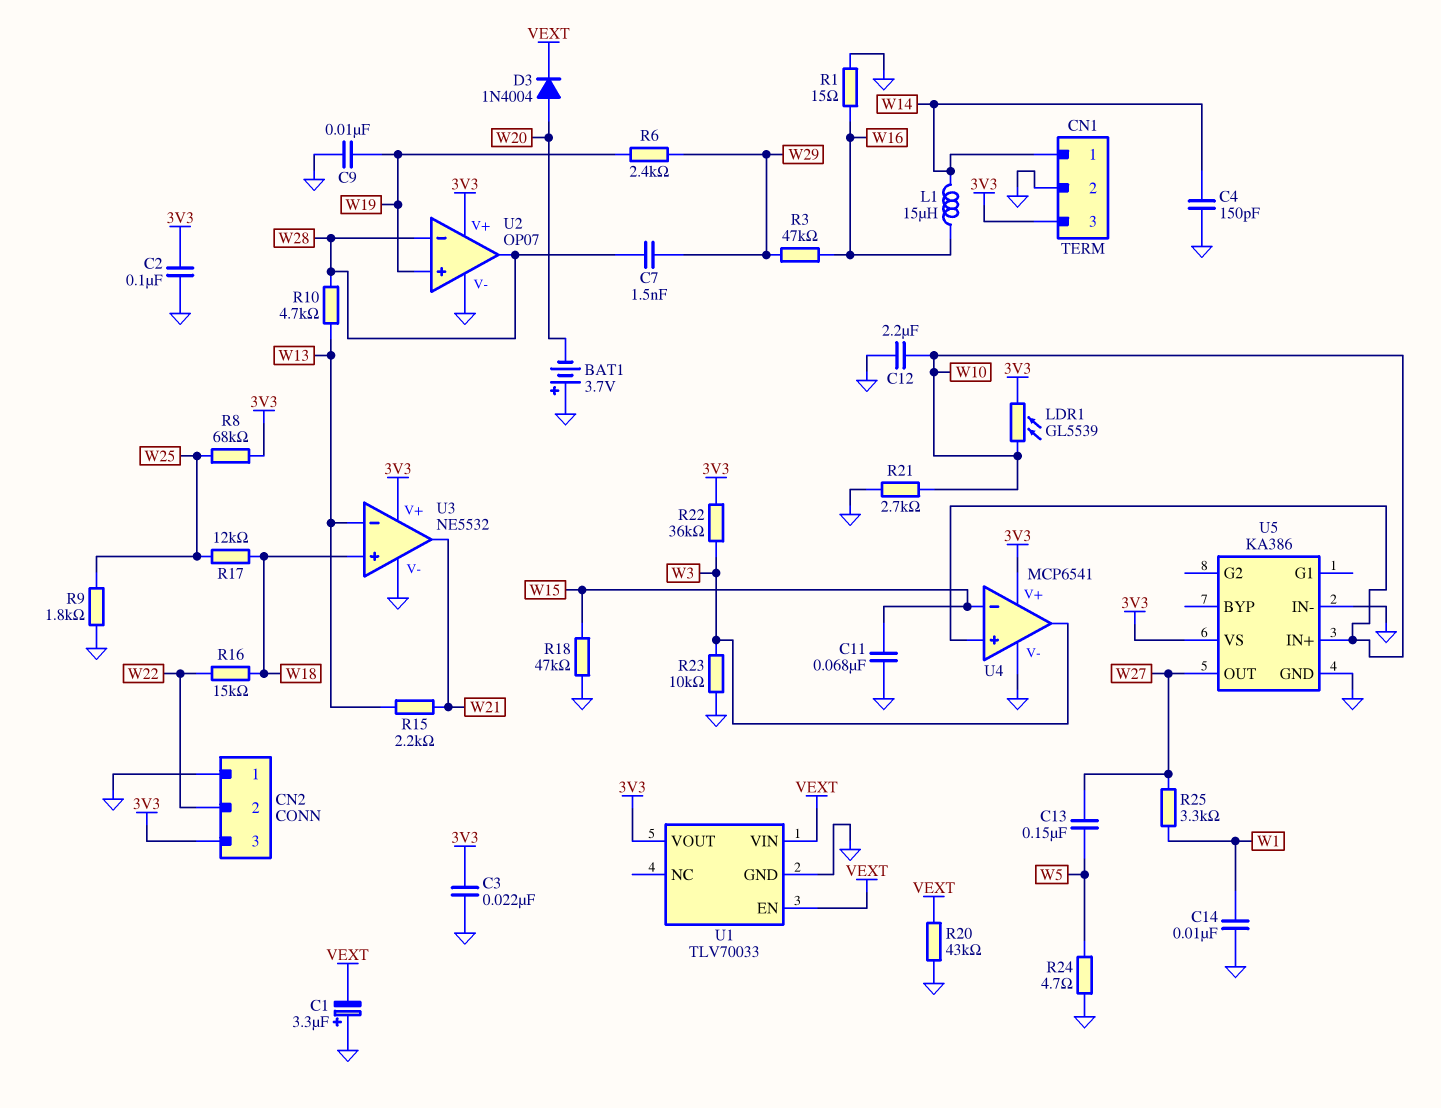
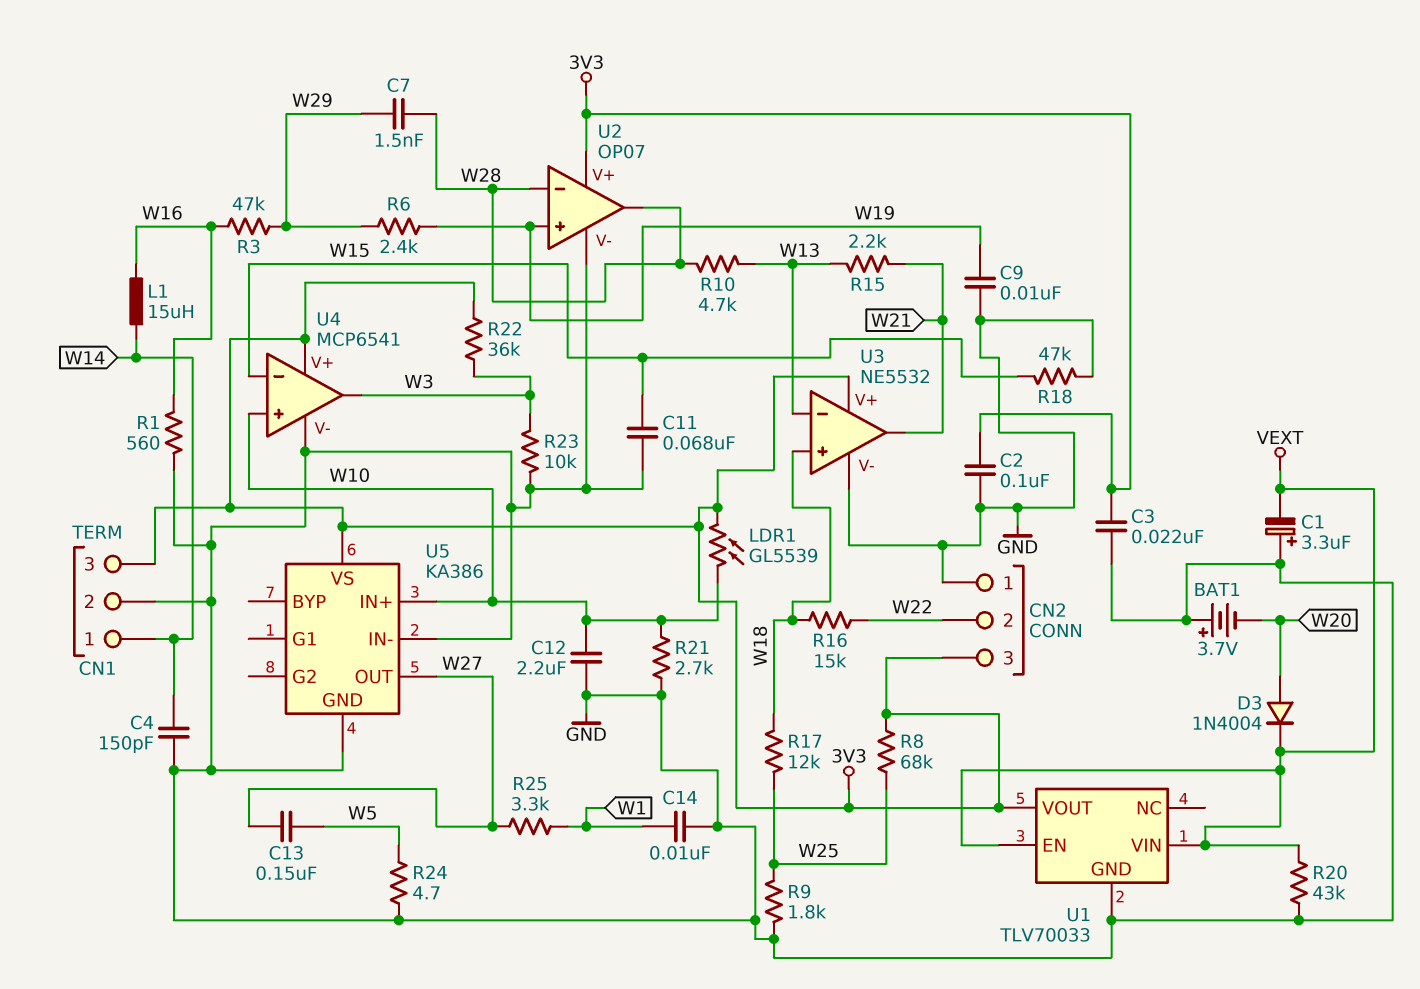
R1: 15 (GND, W16) -> 560 (GND, W16)

